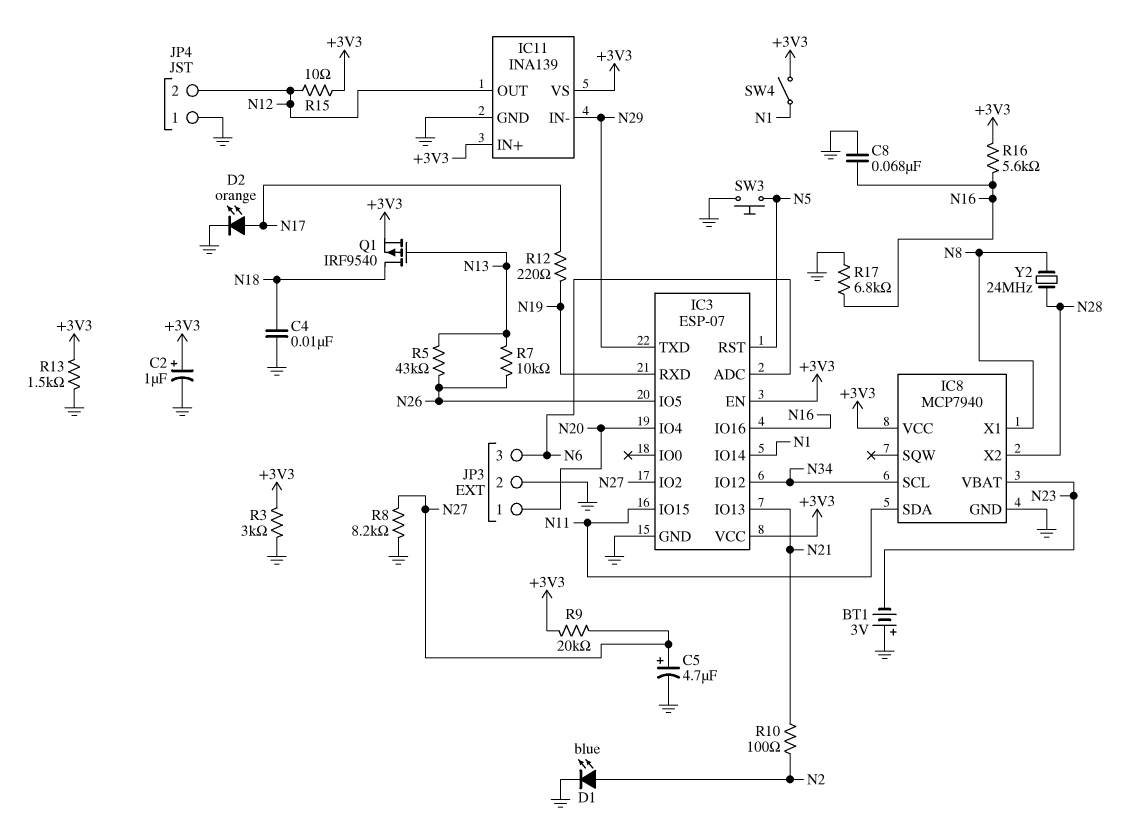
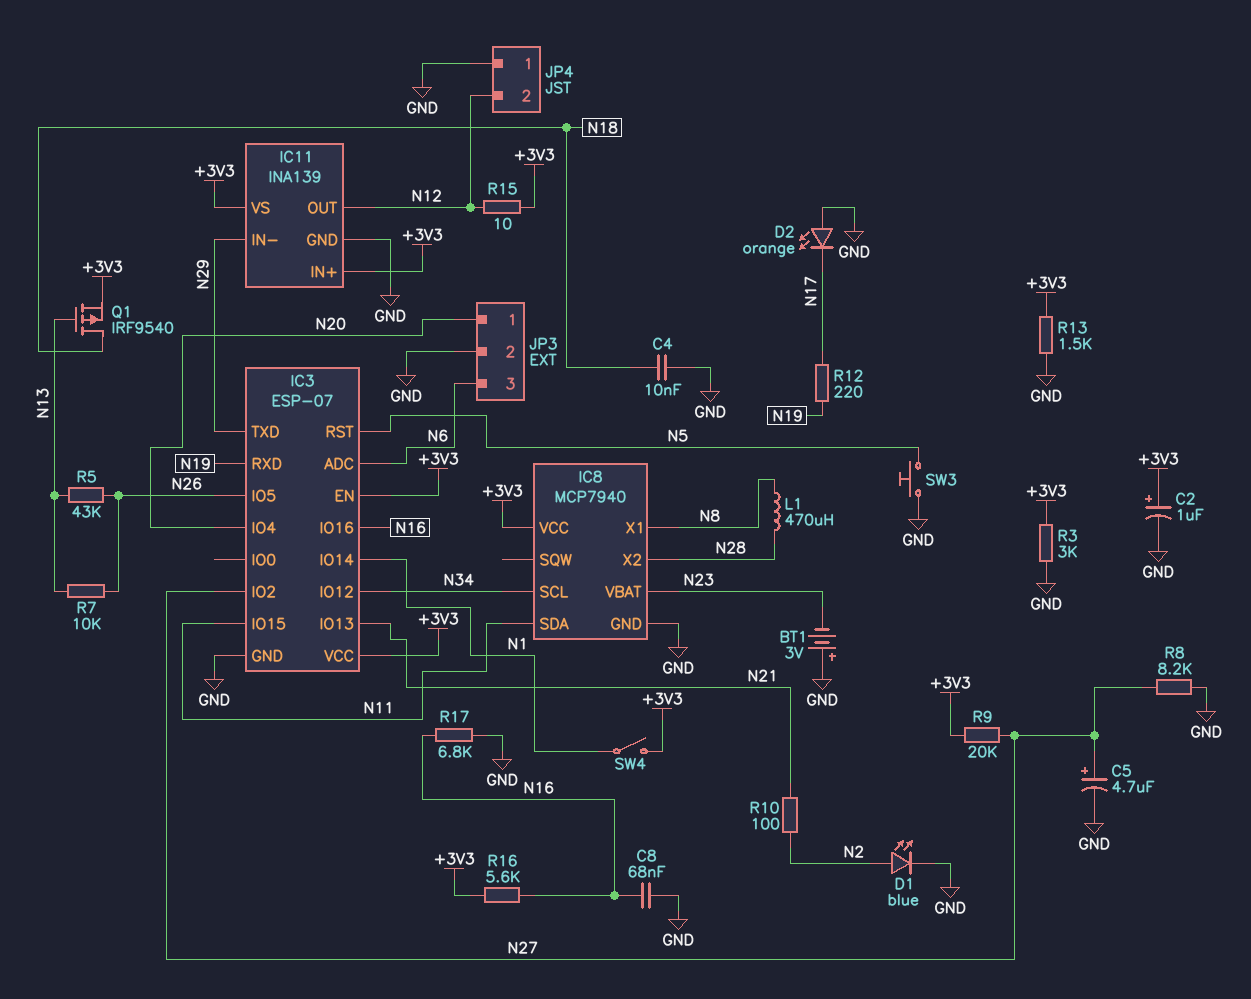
D2: LED orange (A N17, K GND) -> LED orange (A GND, K N17)
L1: none -> 470uH (N8, N28)
Y2: 24MHz (N8, N28) -> none

